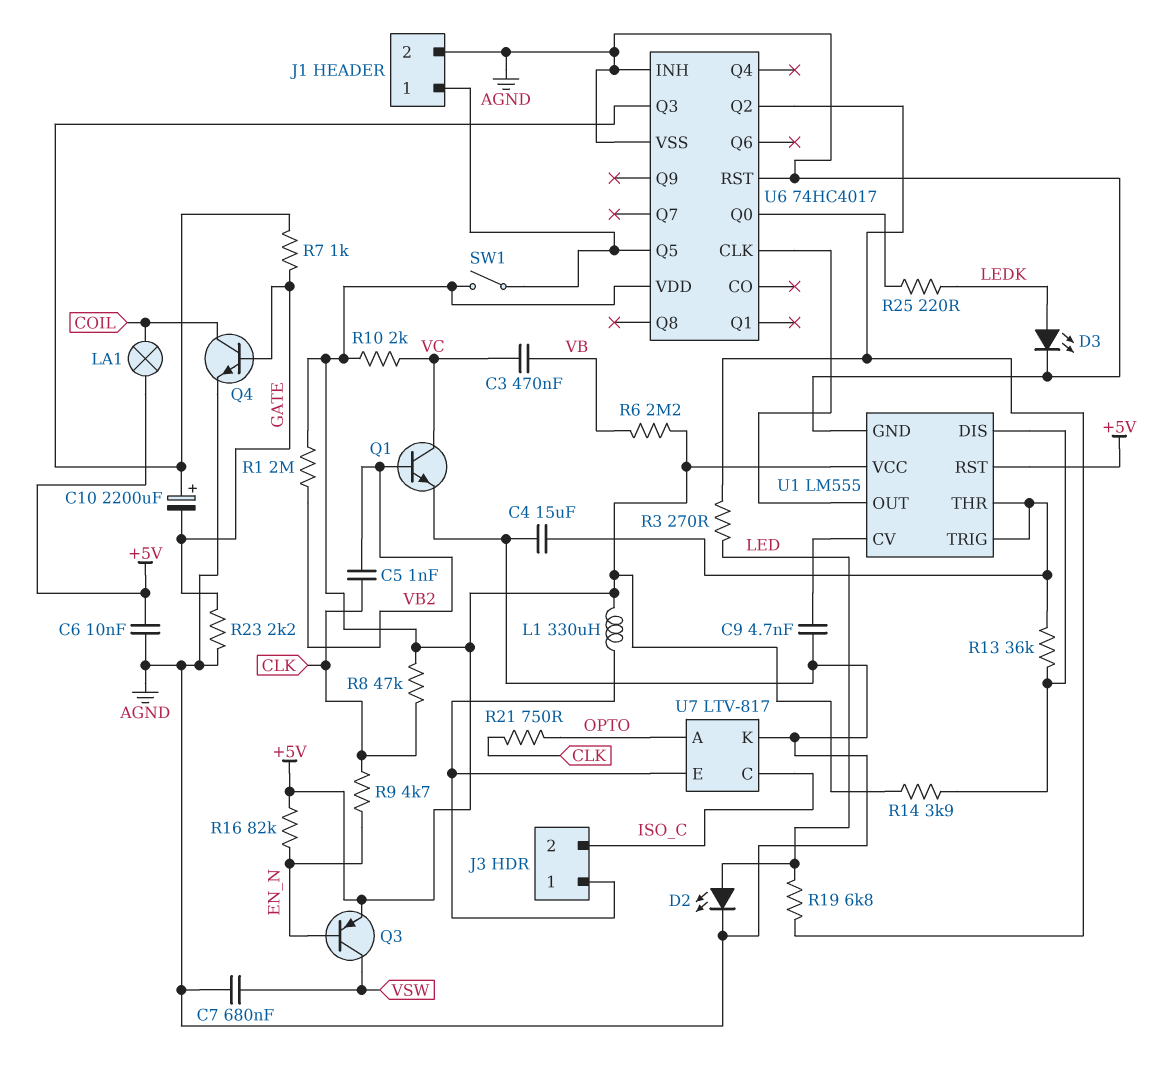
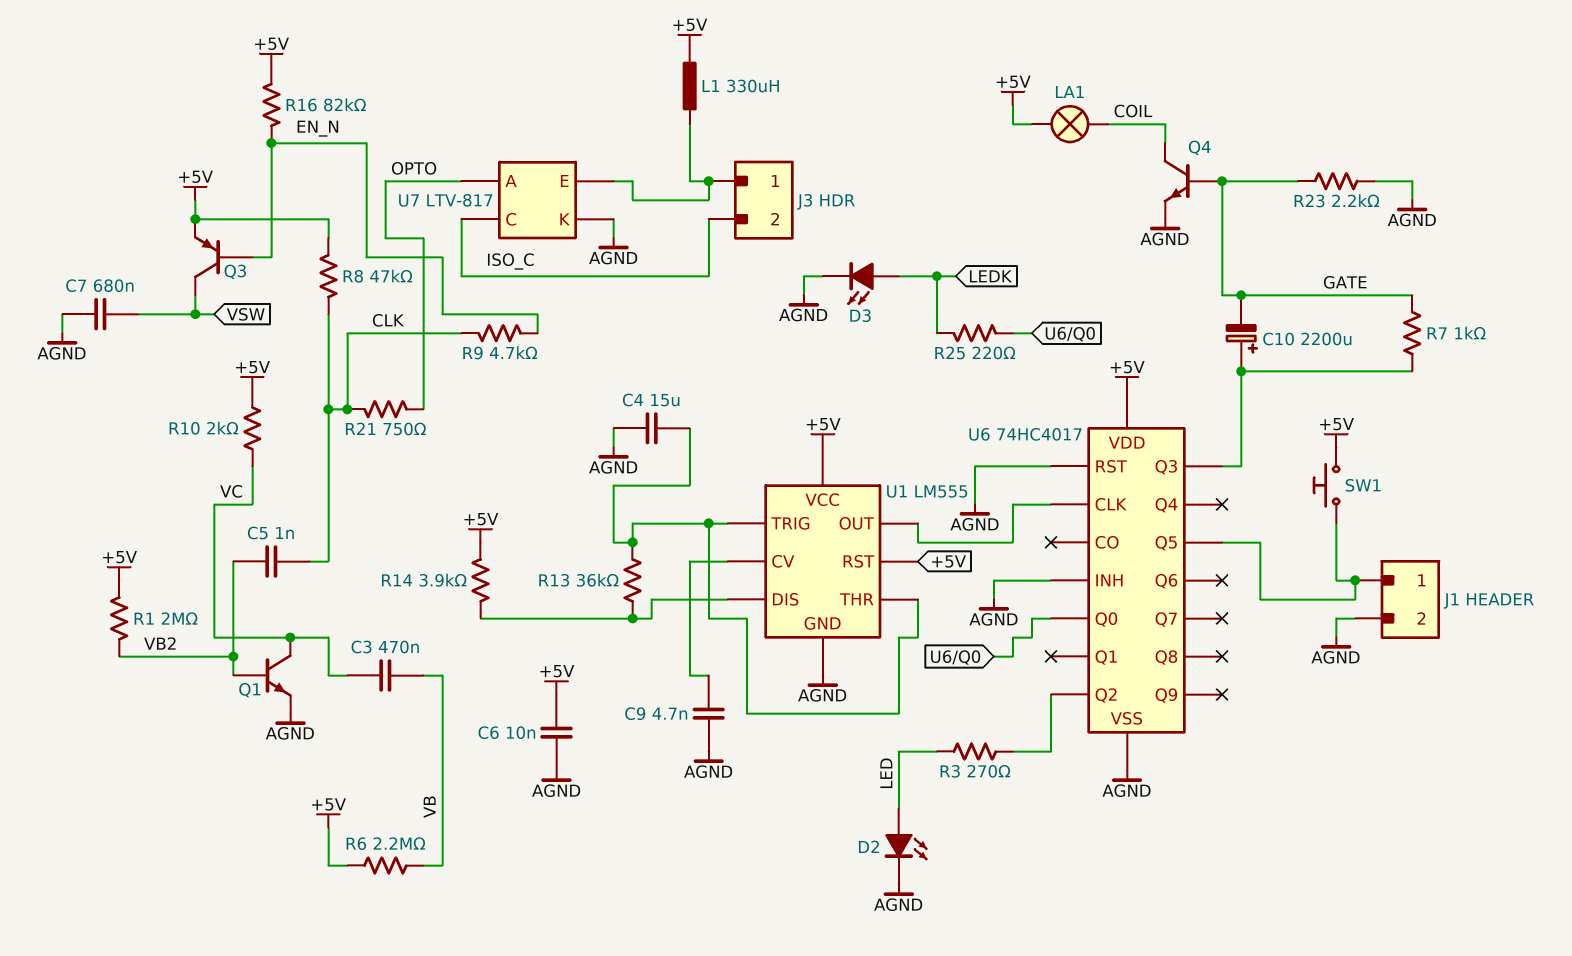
R19: 6.8k (LED, U6/Q2) -> none
SW1: switch (+5V, J1/1) -> button (+5V, J1/1)

